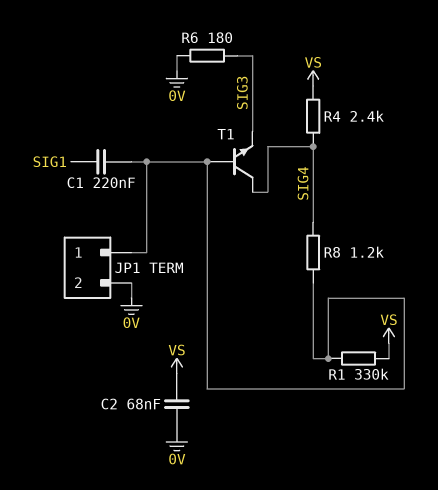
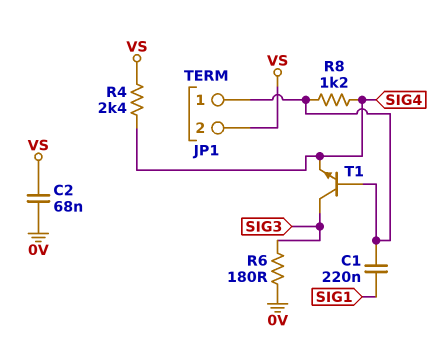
JP1 pin 2: 0V -> VS
R1: 330k (JP1/1, VS) -> none
T1: NPN (B JP1/1, C SIG4, E SIG3) -> NPN (B JP1/1, C SIG3, E SIG4)

